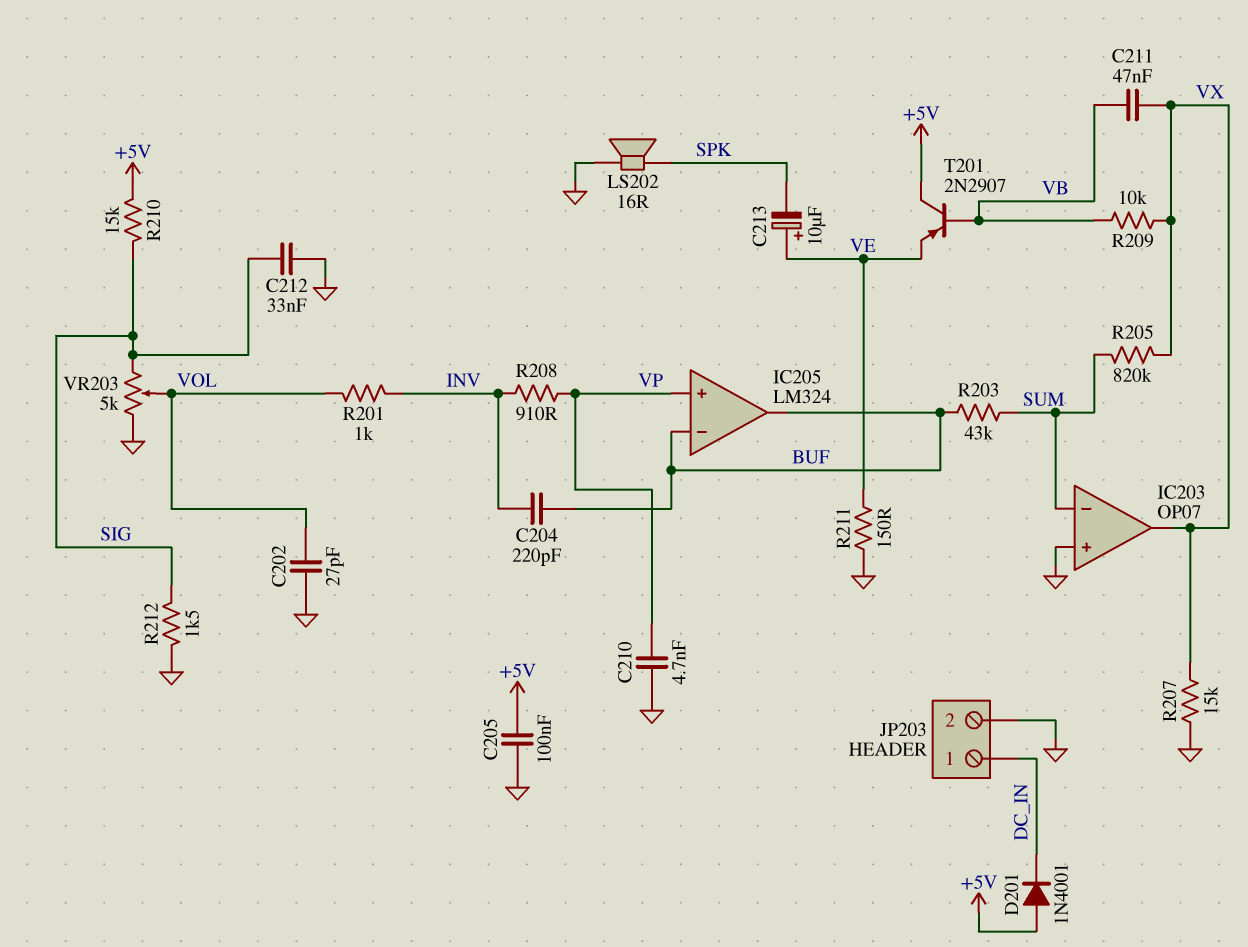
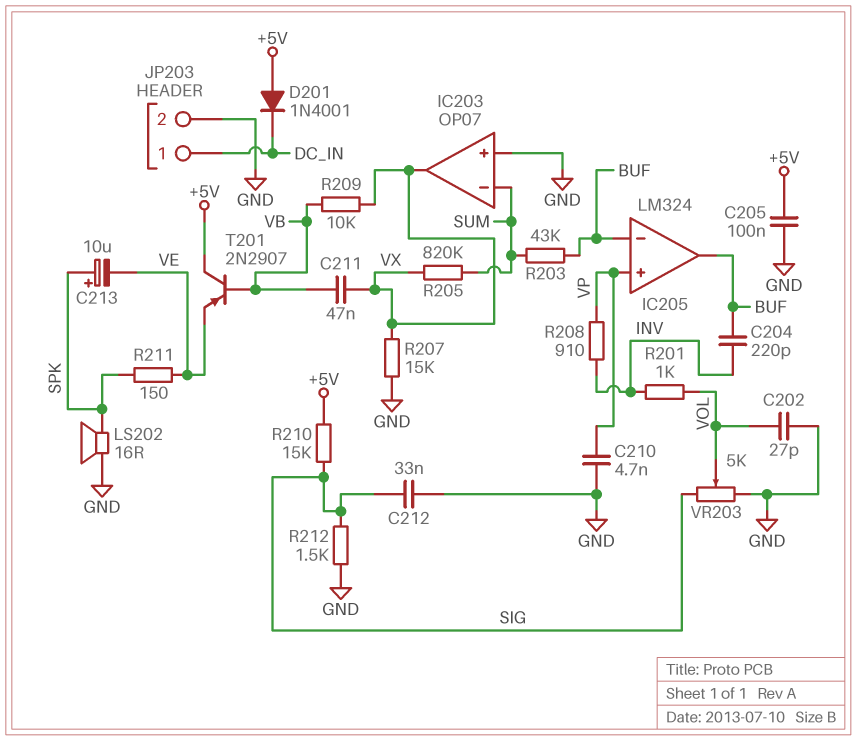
C213: 10uF (plus VE, minus SPK) -> 10uF (plus SPK, minus VE)
R211: 150 (GND, VE) -> 150 (SPK, VE)

